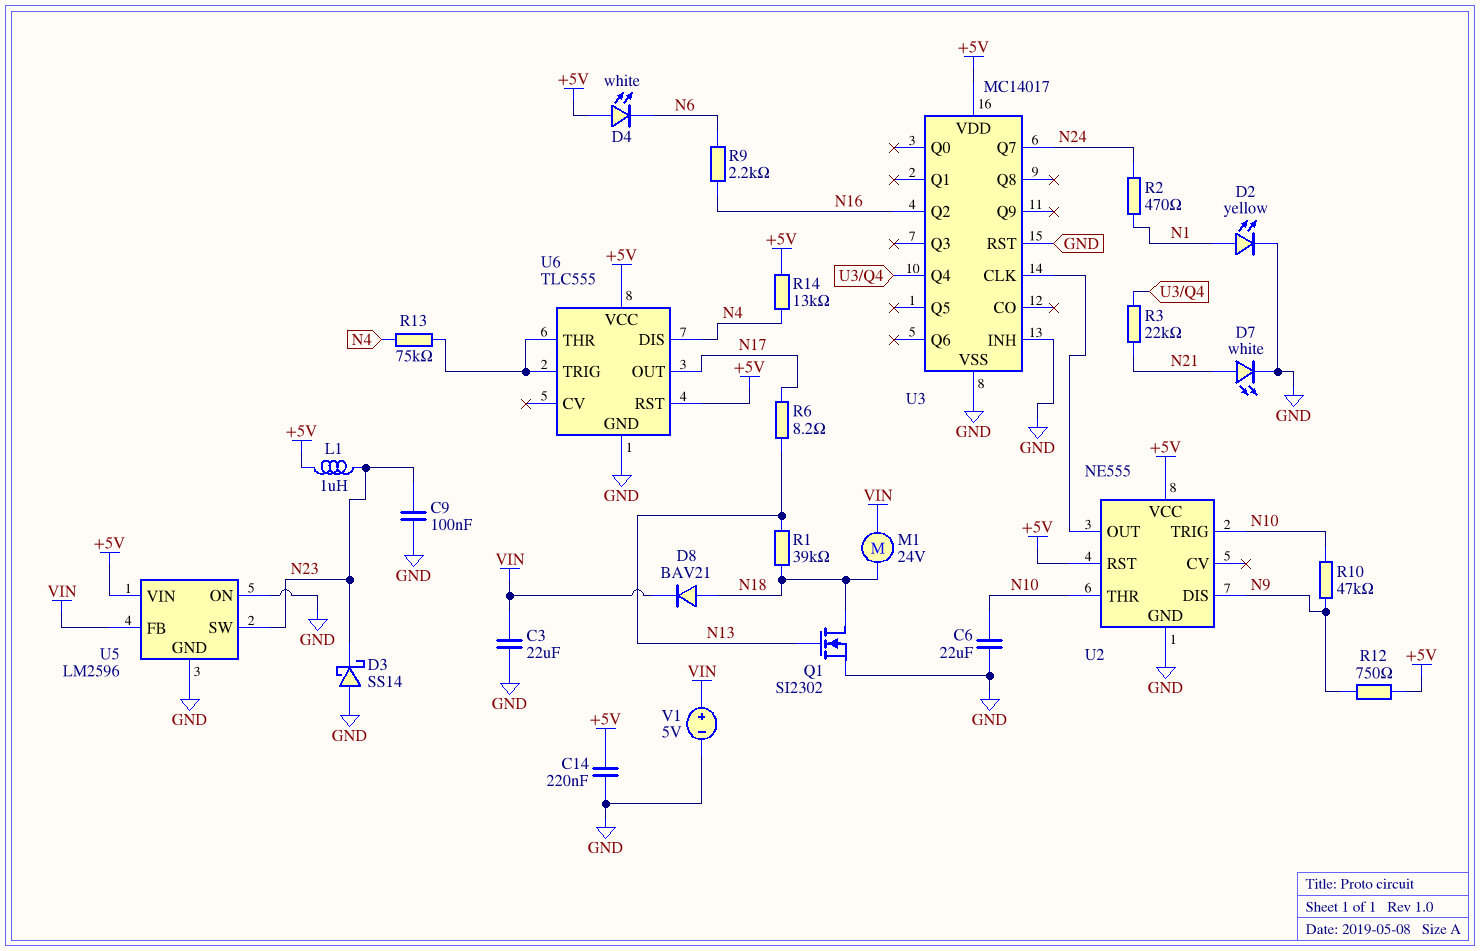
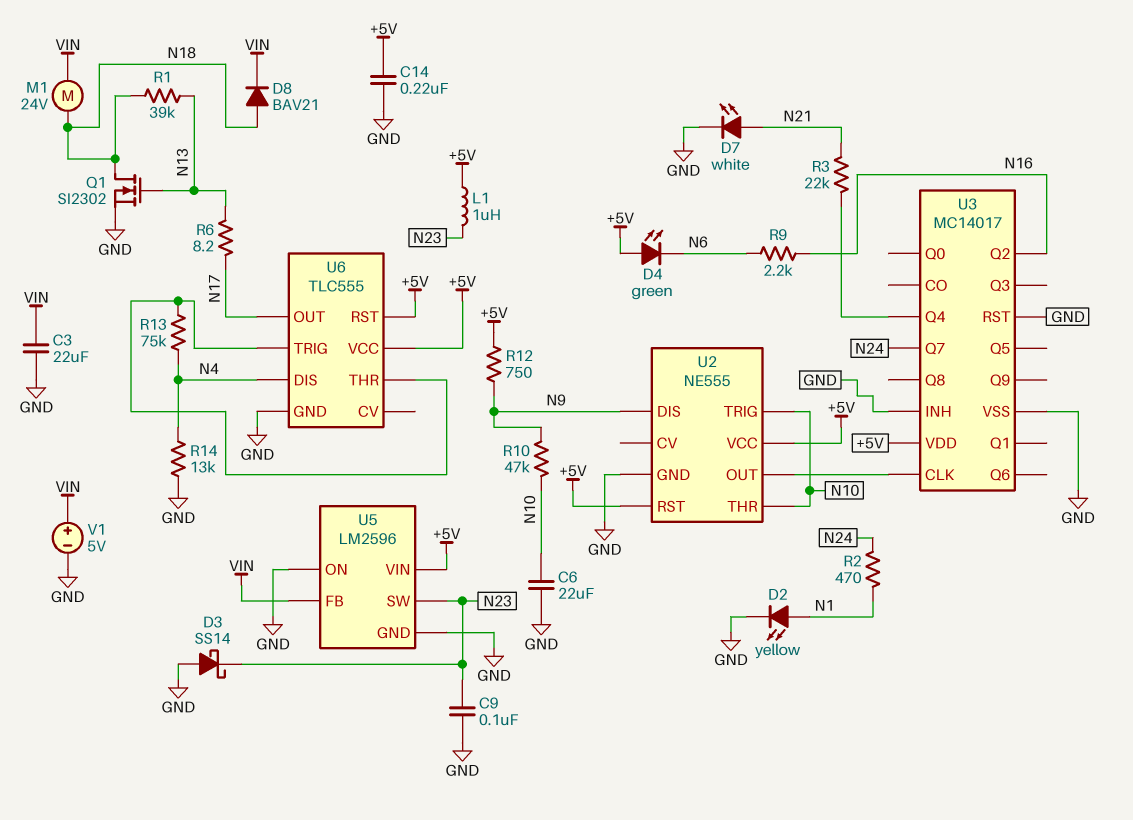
D4: LED white (A +5V, K N6) -> LED green (A +5V, K N6)
R14: 13k (+5V, N4) -> 13k (GND, N4)

